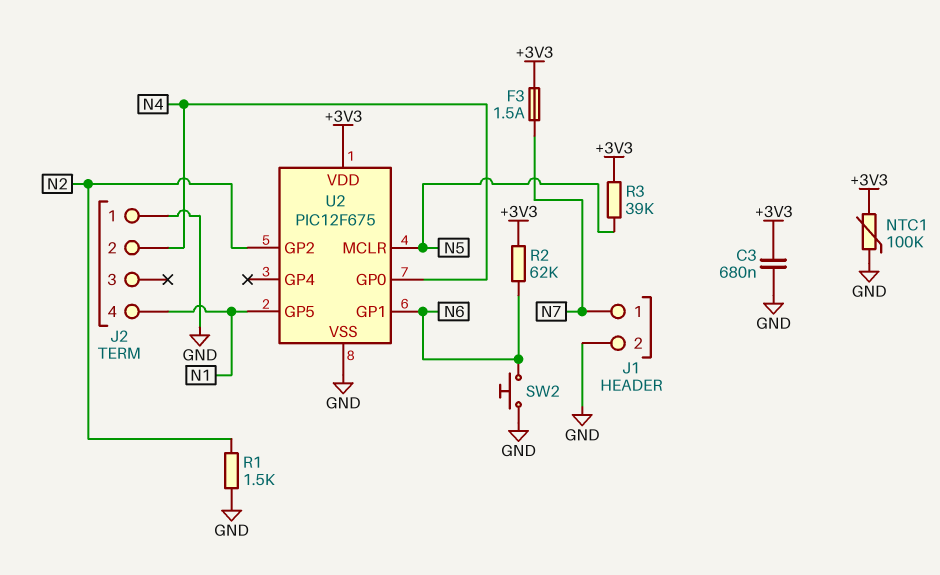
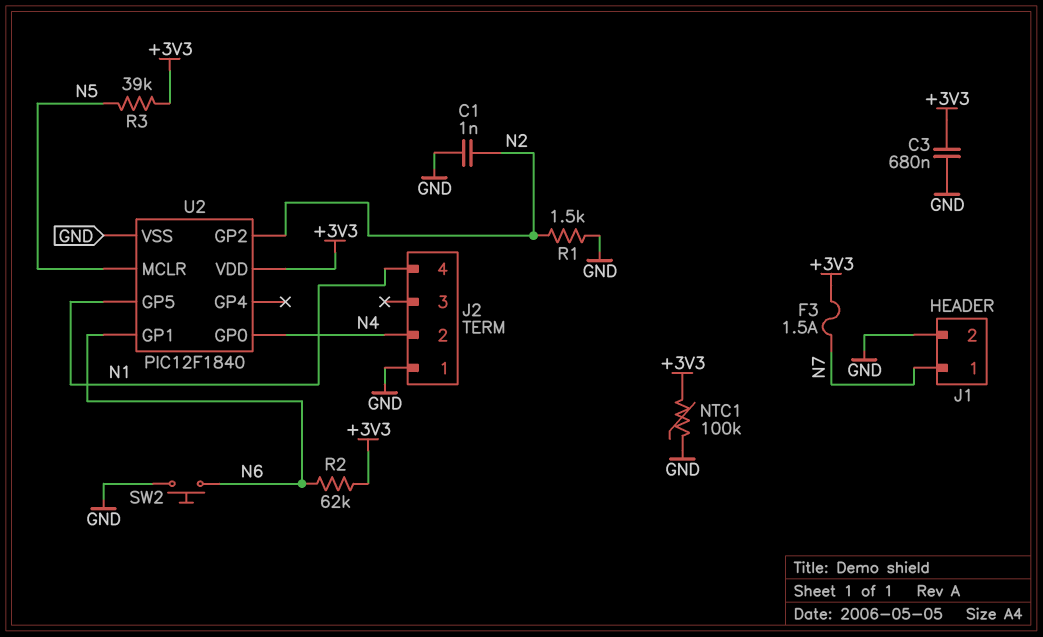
C1: none -> 1nF (GND, N2)
U2: PIC12F675 -> PIC12F1840

